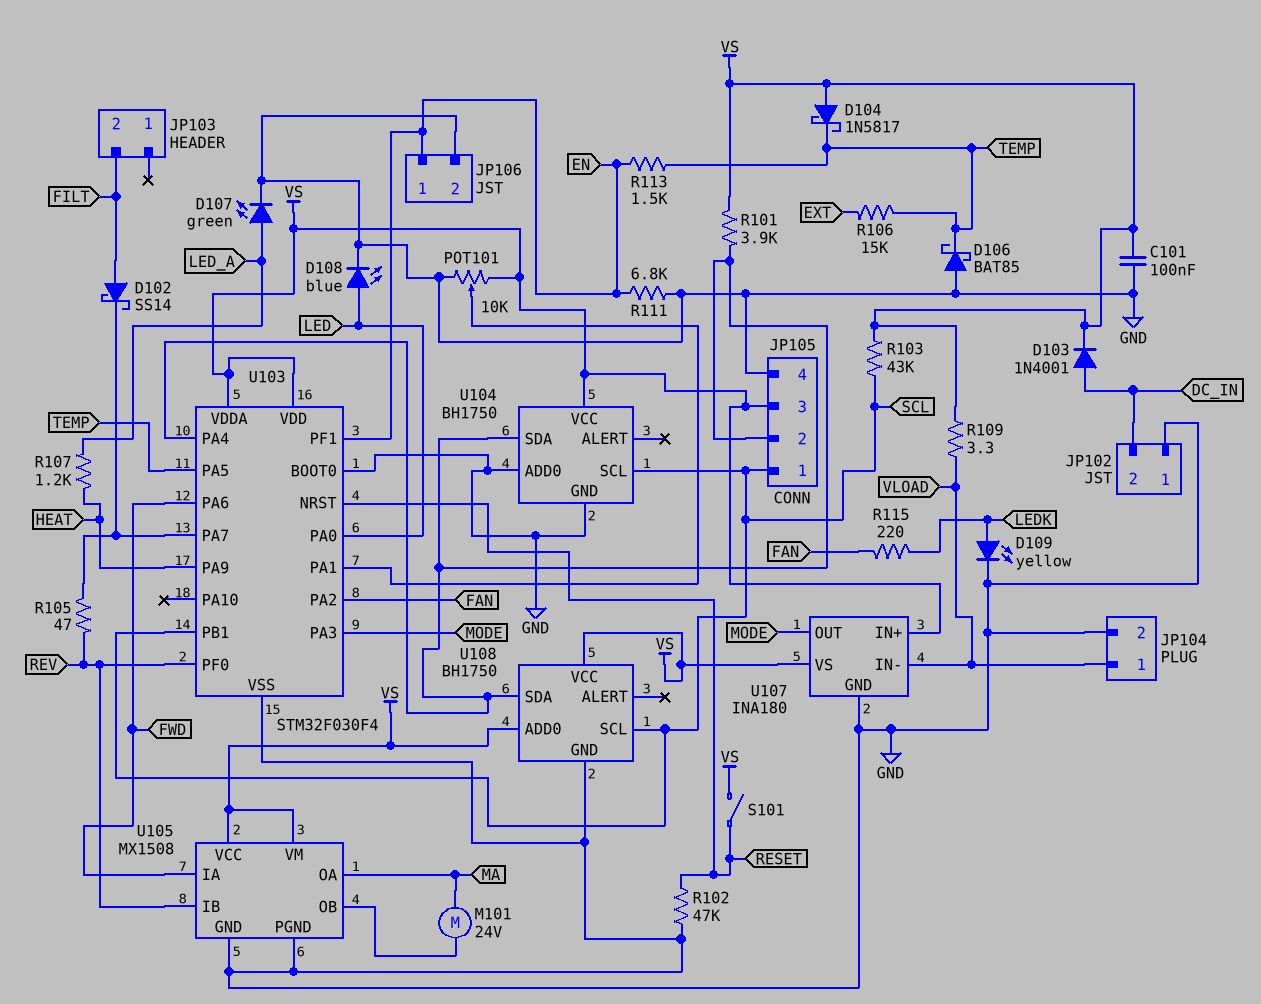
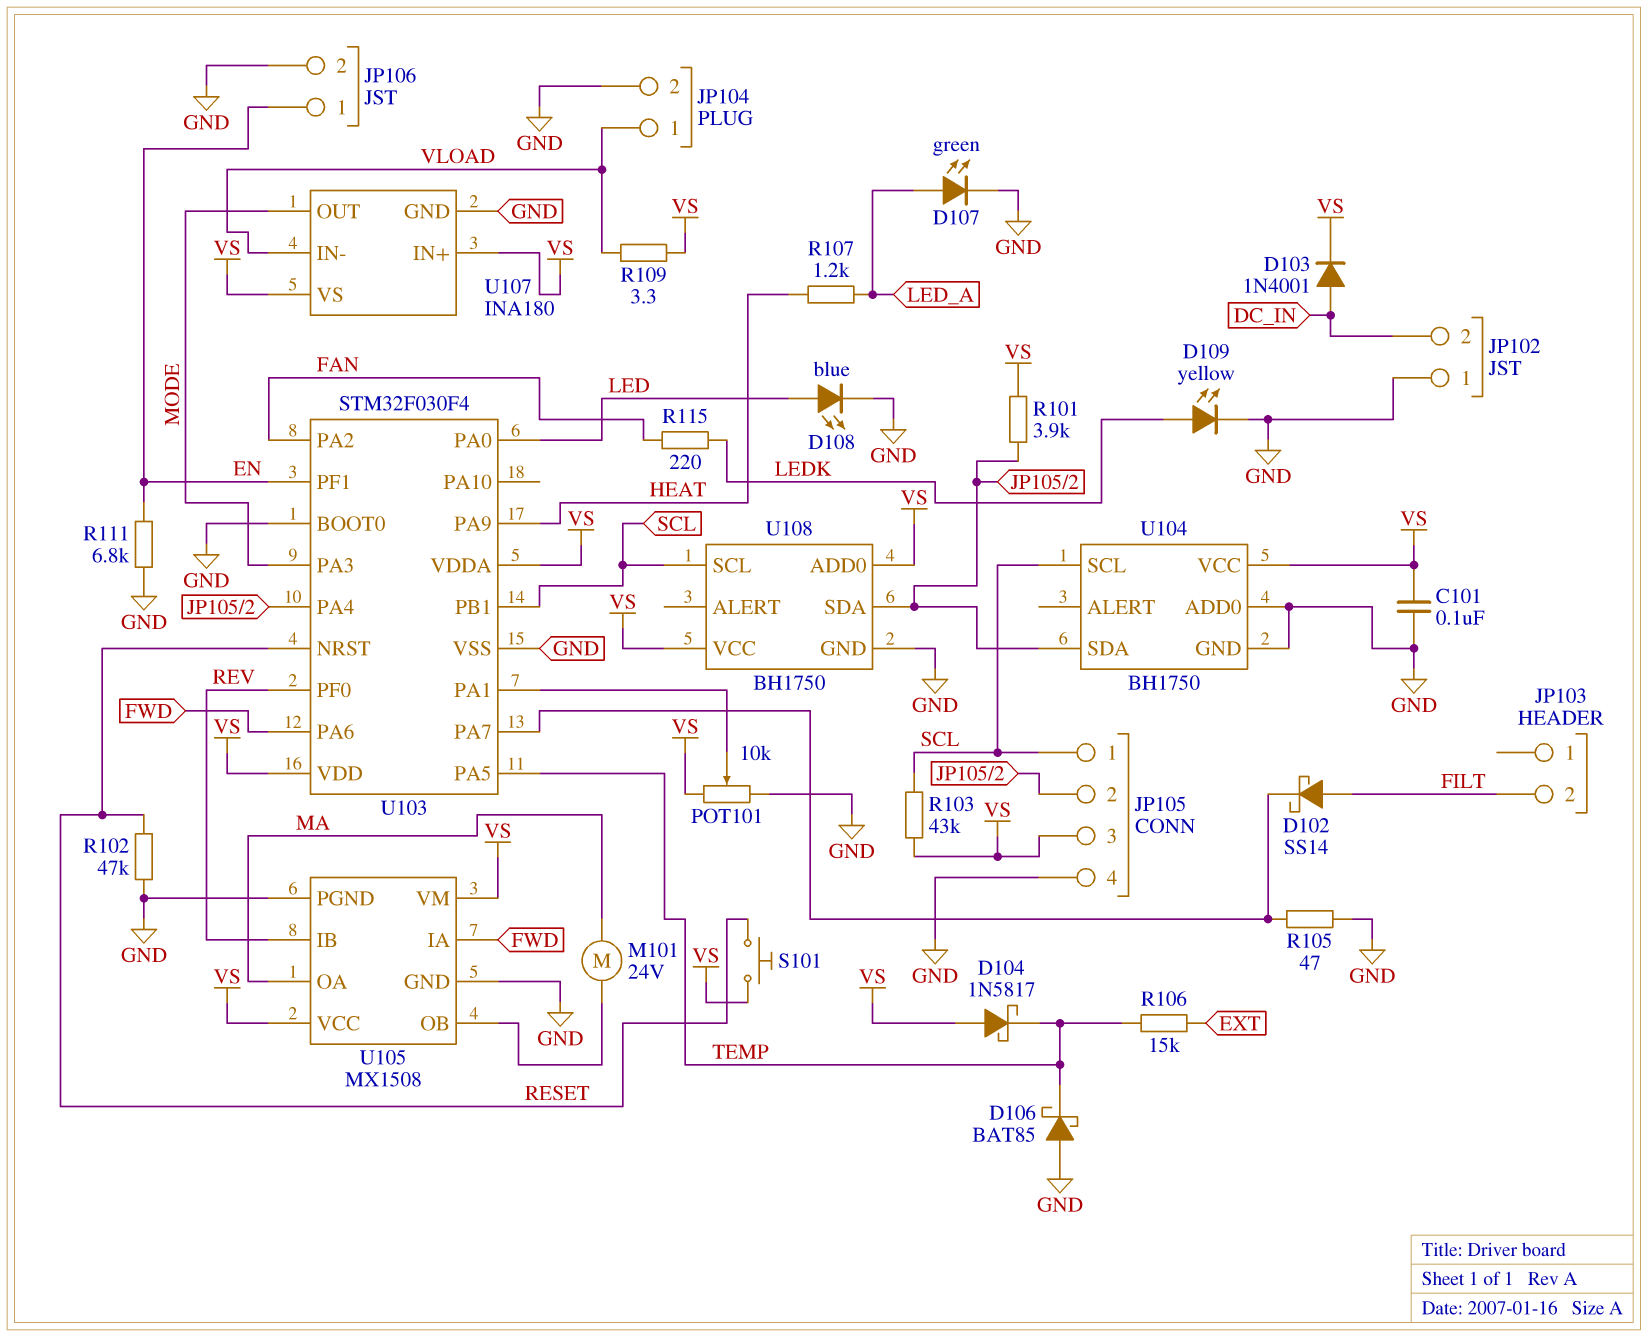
R105: 47 (REV, U103/PA7) -> 47 (GND, U103/PA7)
R113: 1.5k (EN, TEMP) -> none
S101: switch (RESET, VS) -> button (RESET, VS)

